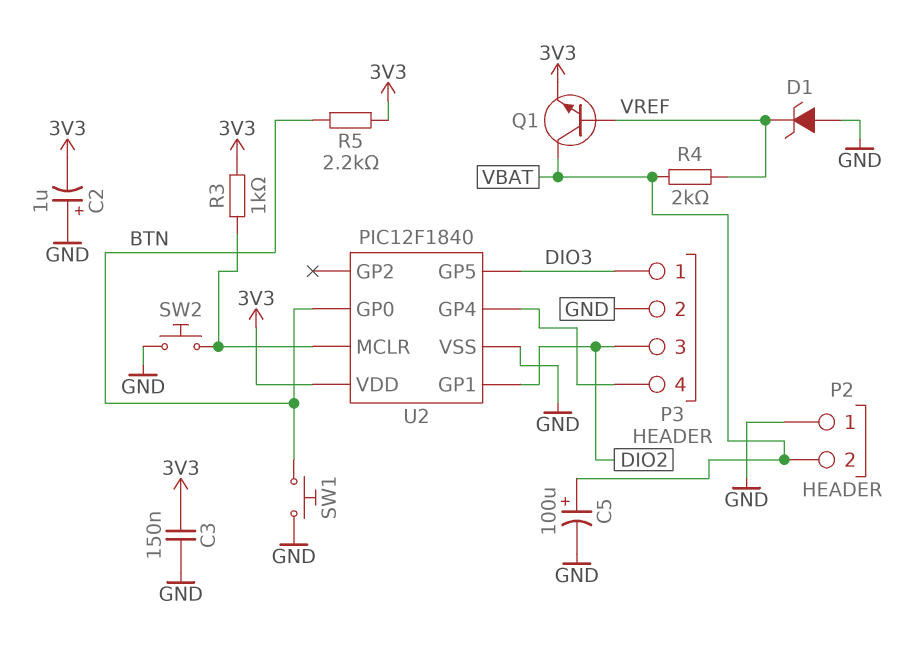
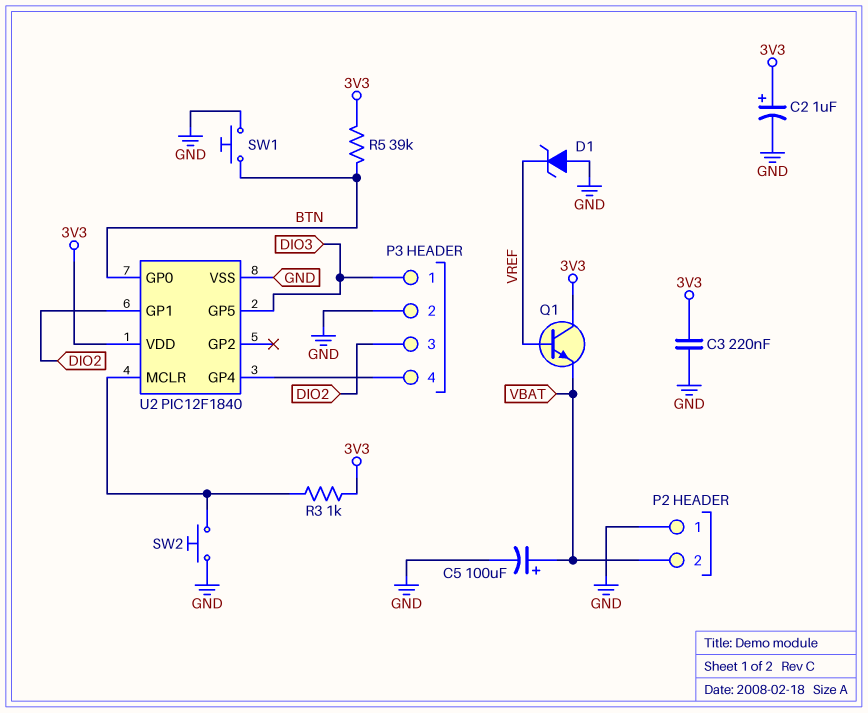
C2: 1uF (plus GND, minus 3V3) -> 1uF (plus 3V3, minus GND)
C3: 150nF (3V3, GND) -> 220nF (3V3, GND)
Q1: NPN (B VREF, C VBAT, E 3V3) -> NPN (B VREF, C 3V3, E VBAT)
R4: 2k (VBAT, VREF) -> none
R5: 2.2k (3V3, BTN) -> 39k (3V3, BTN)

